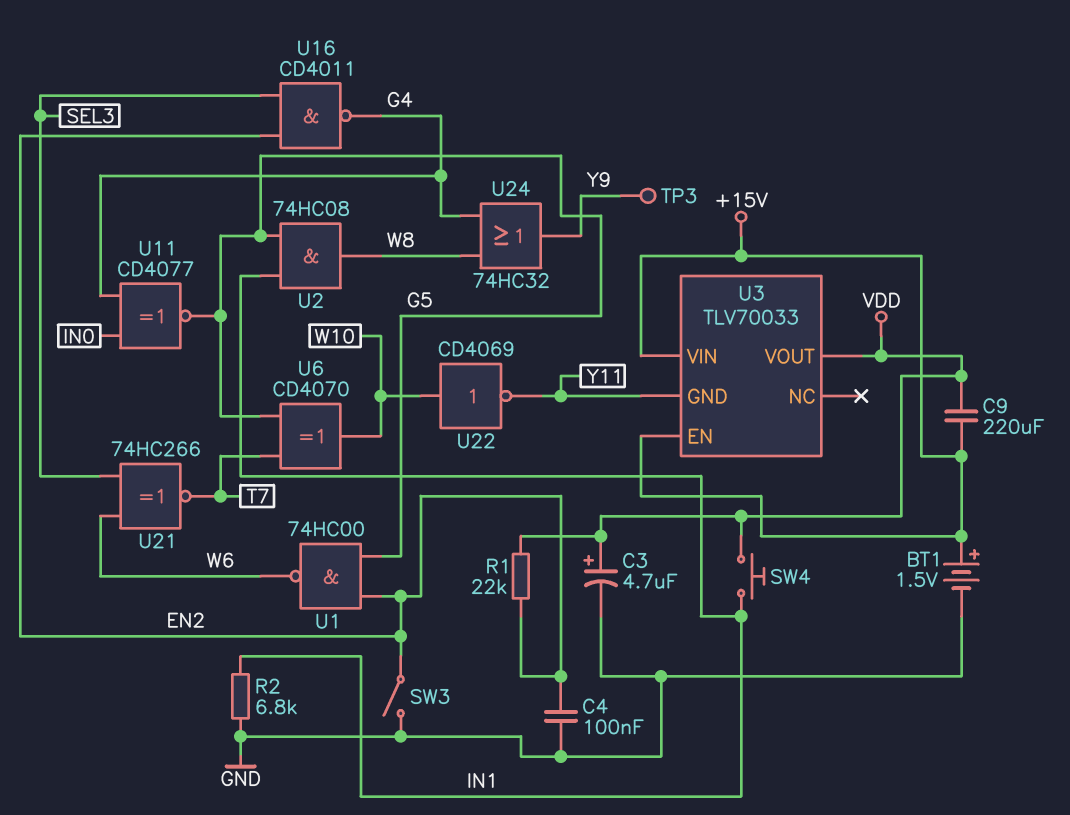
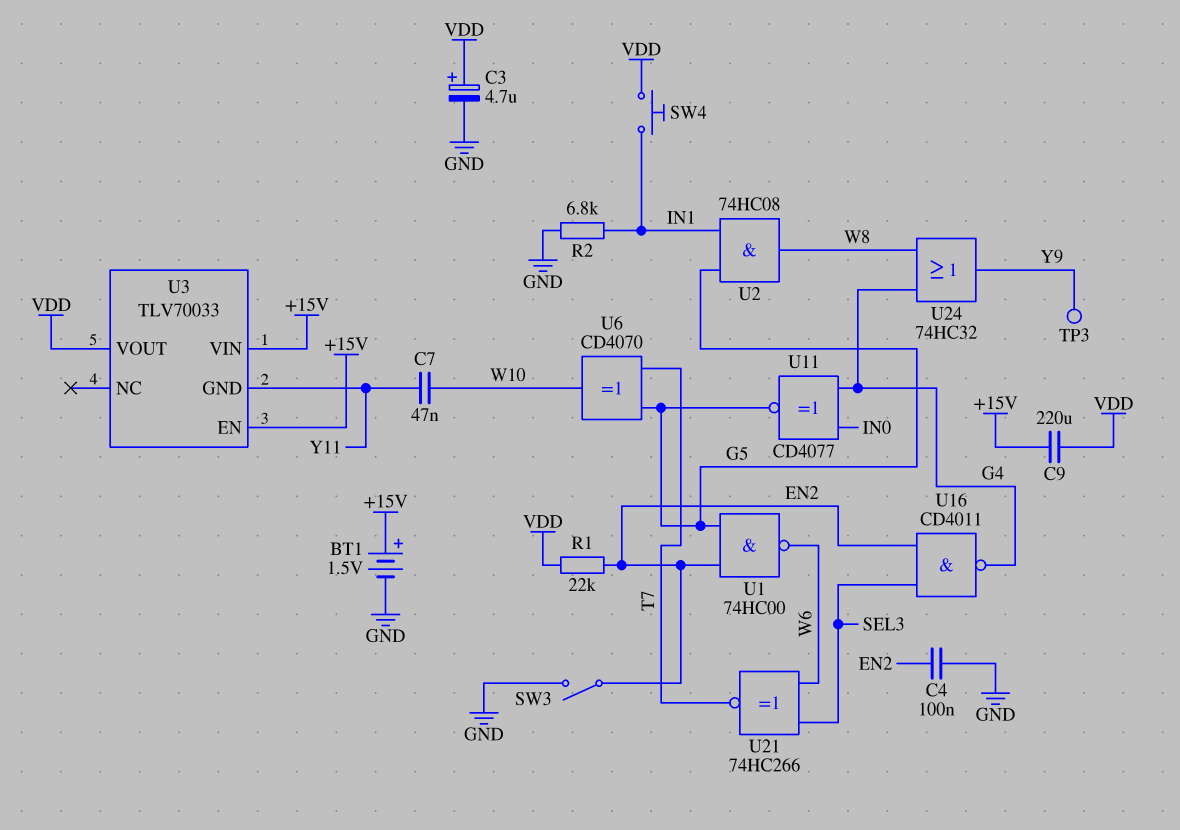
C7: none -> 47nF (W10, Y11)
U22: NOT CD4069 (in W10, out Y11) -> none

